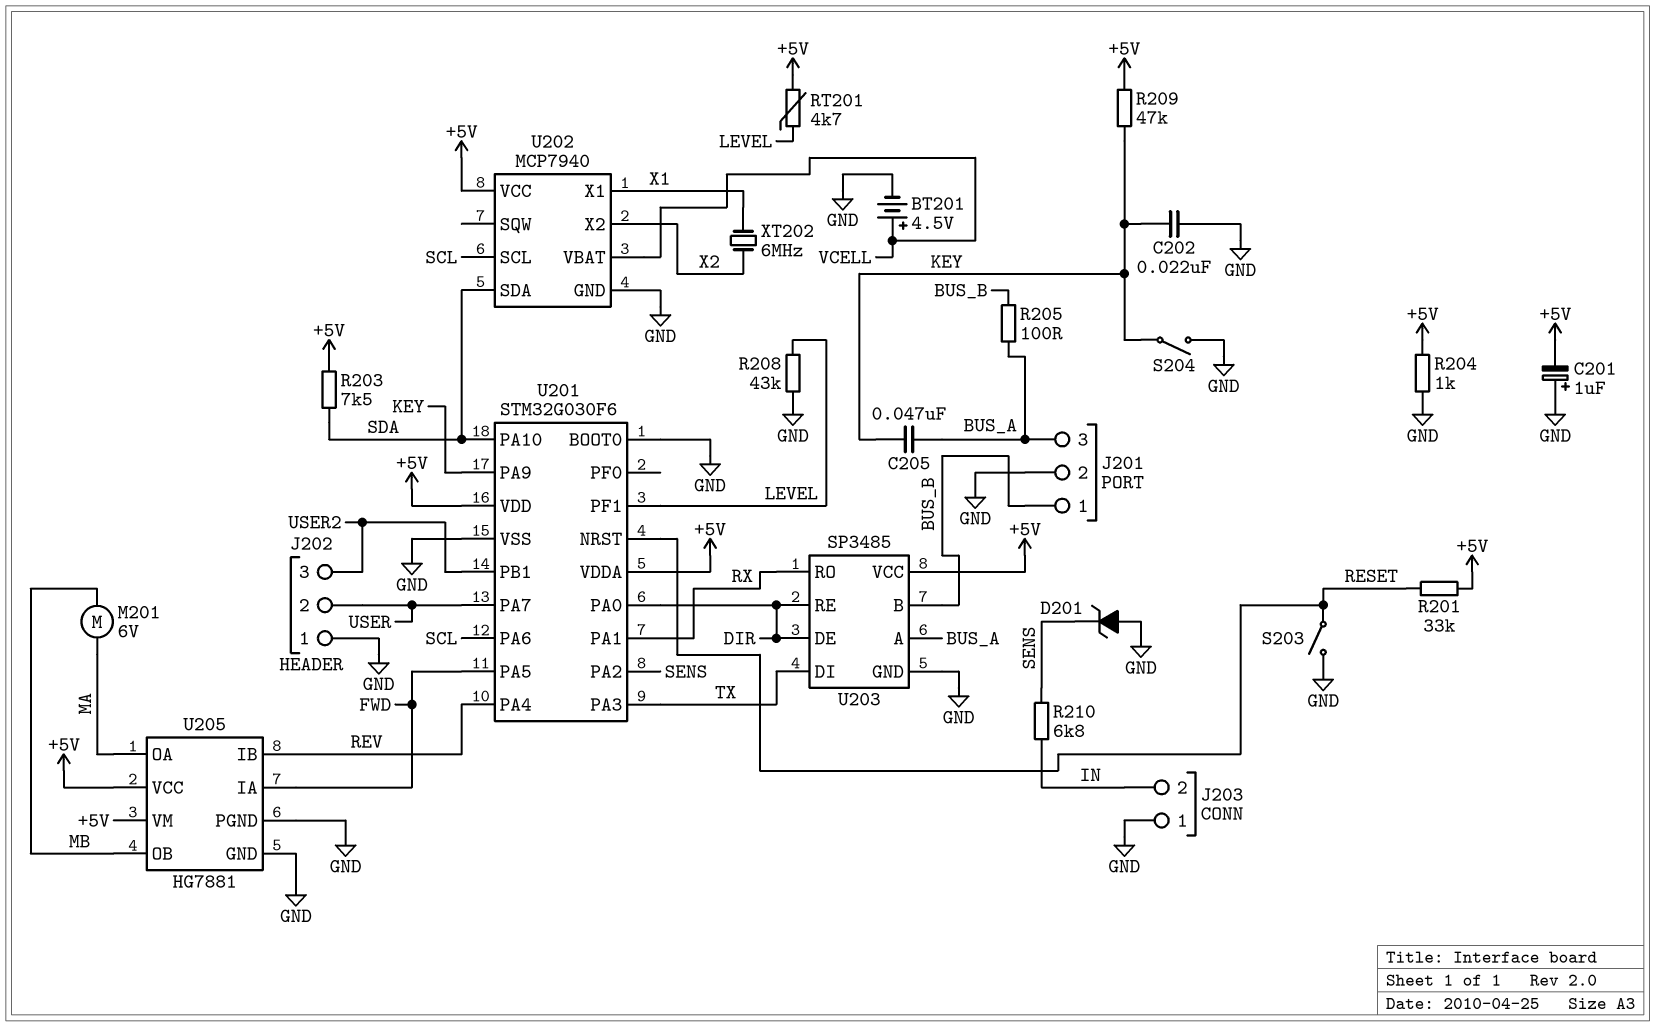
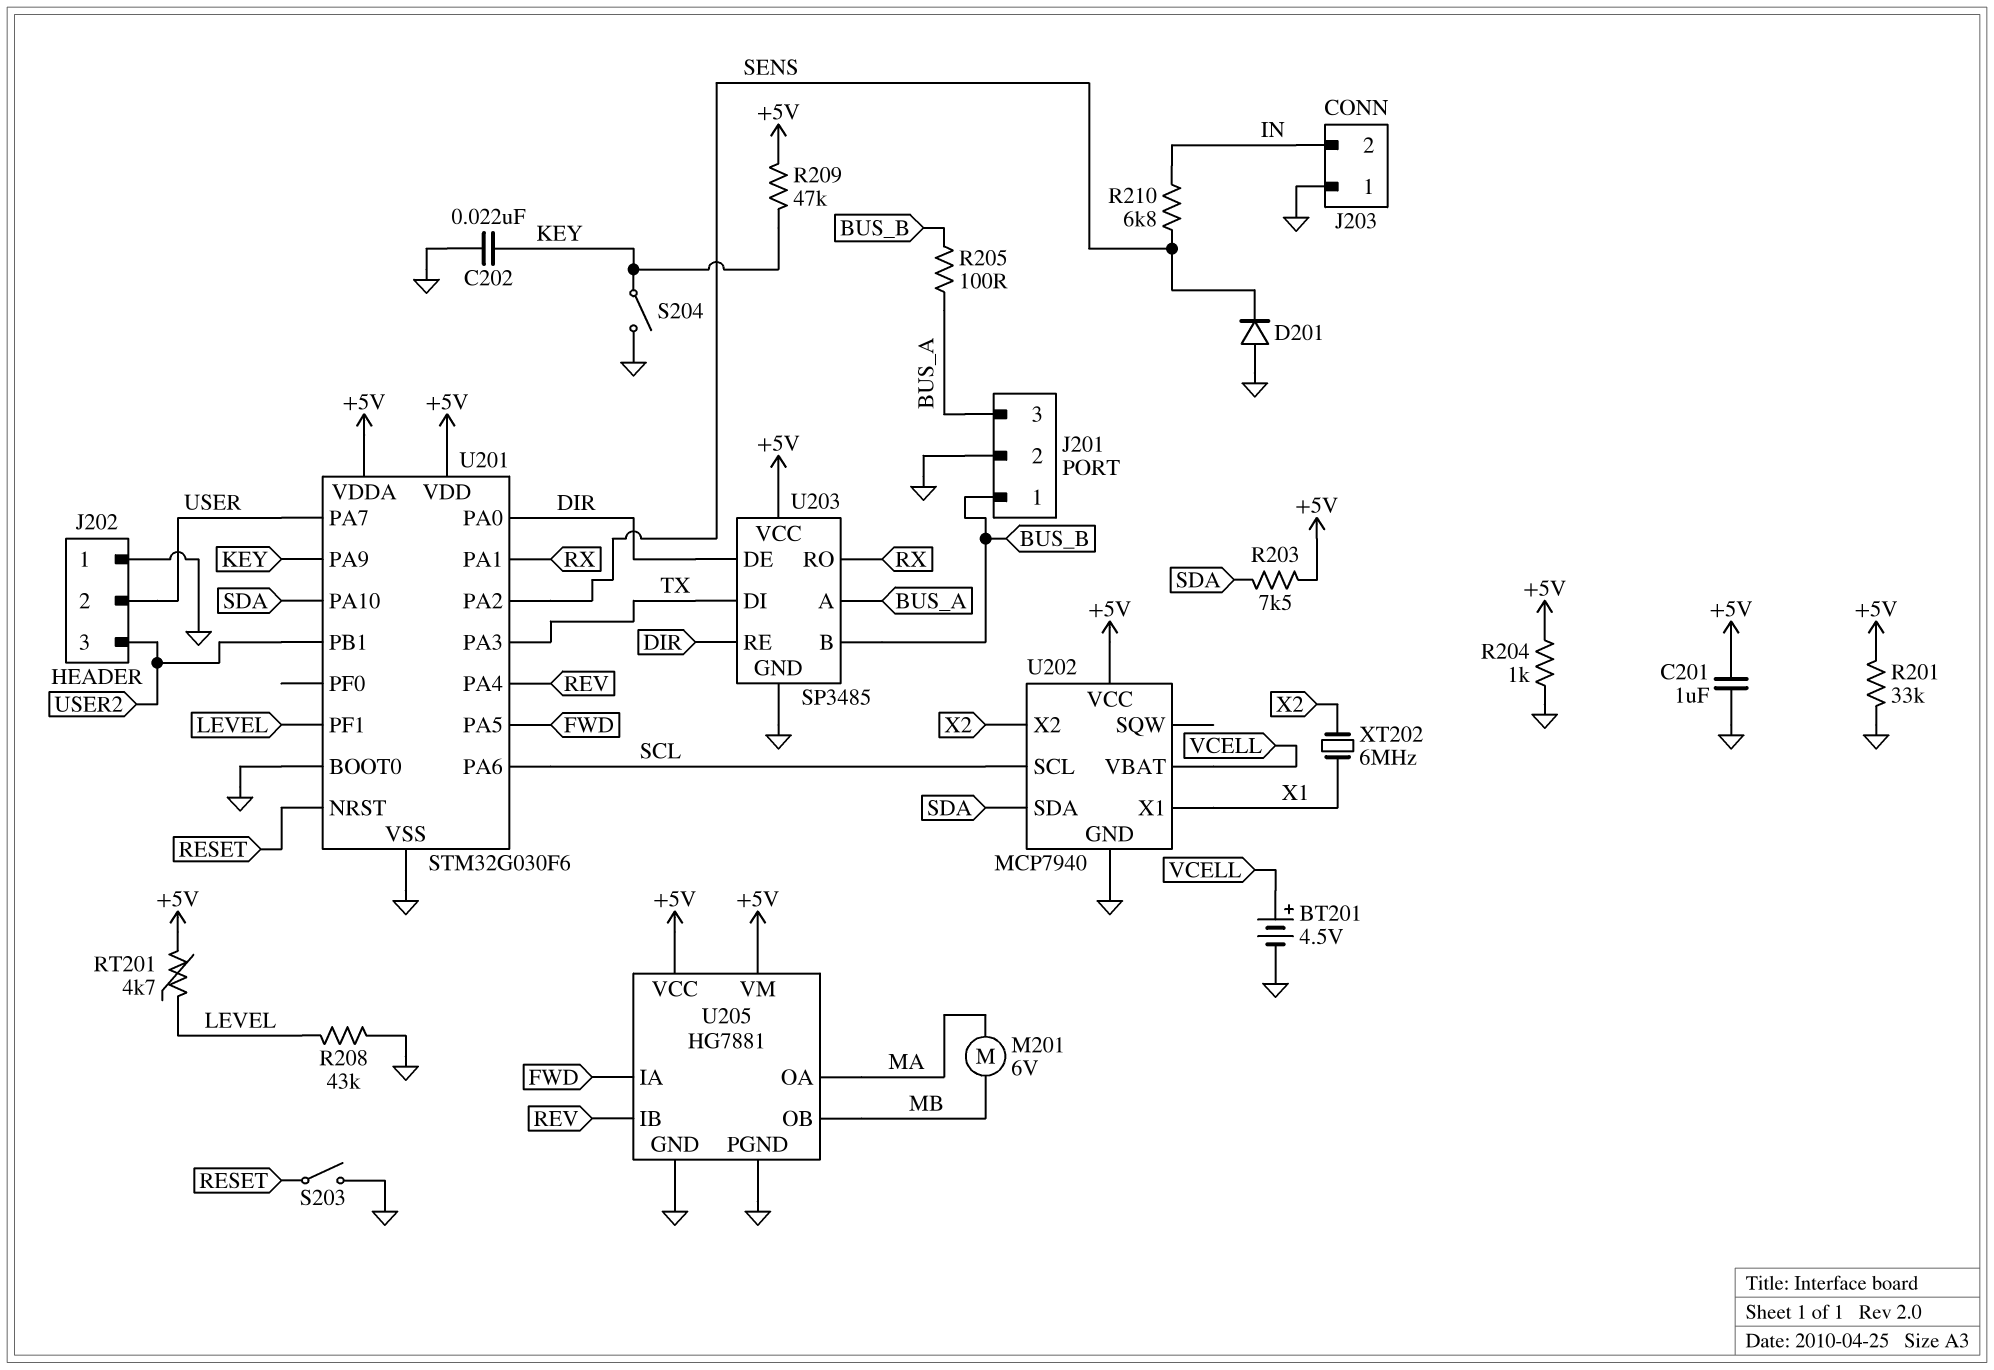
C201: 1uF (plus GND, minus +5V) -> 1uF (+5V, GND)
C205: 47nF (BUS_A, KEY) -> none
D201: zener (A GND, K SENS) -> diode (A GND, K SENS)
R201: 33k (+5V, RESET) -> 33k (+5V, GND)

